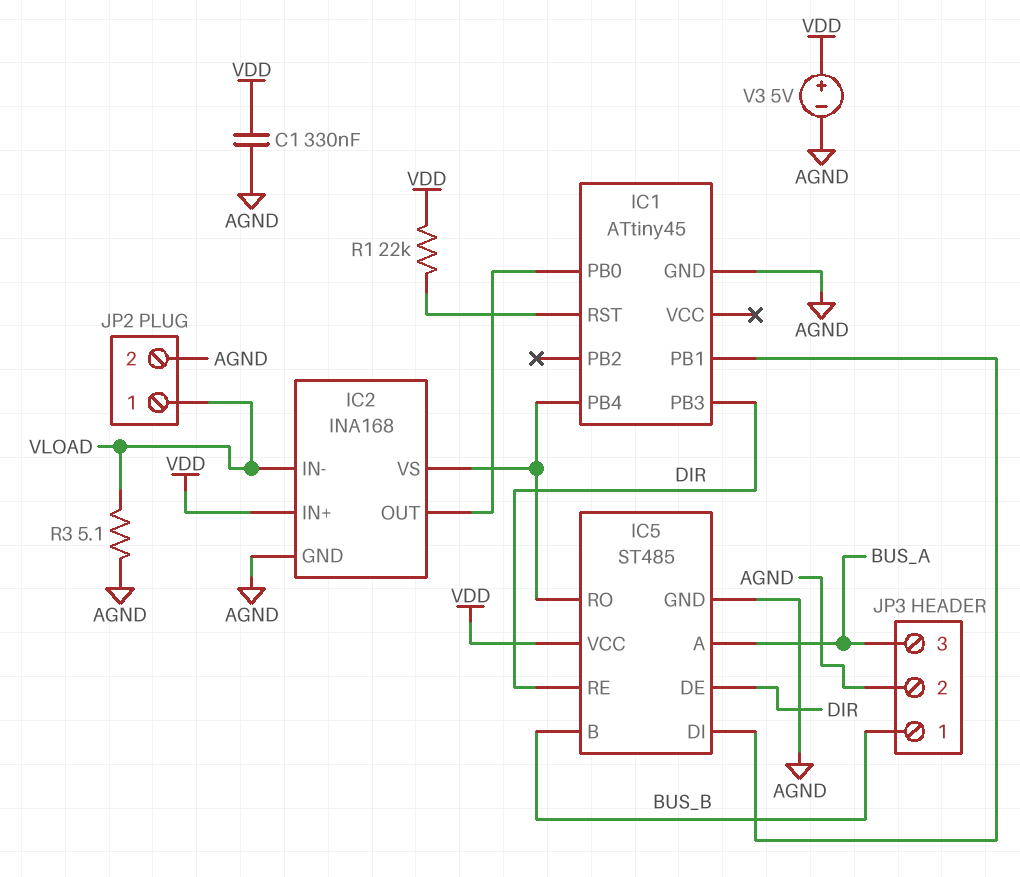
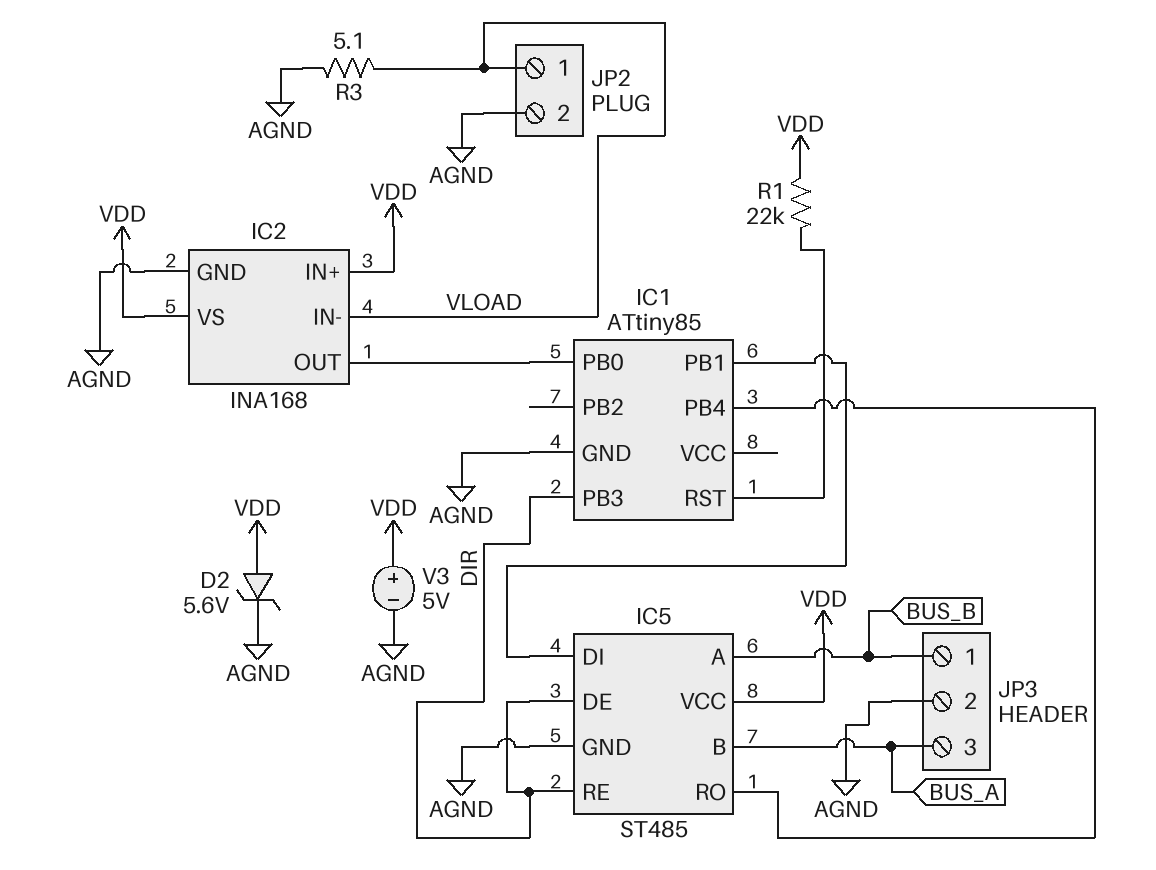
C1: 330nF (AGND, VDD) -> none
D2: none -> zener 5.6V (A VDD, K AGND)
IC1: ATtiny45 -> ATtiny85
IC2 pin VS: IC1/PB4 -> VDD
IC5 pin A: BUS_A -> BUS_B
IC5 pin B: BUS_B -> BUS_A

